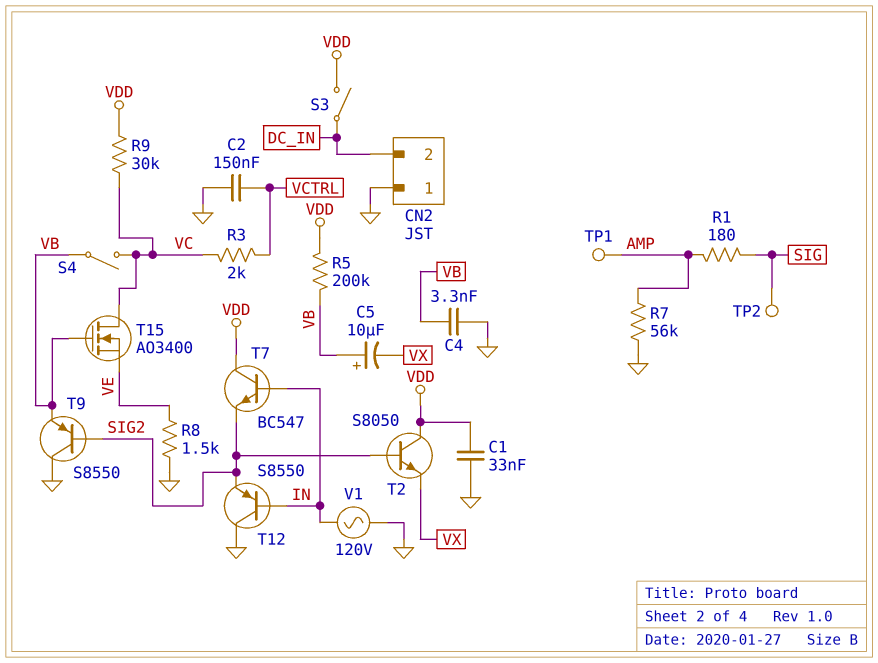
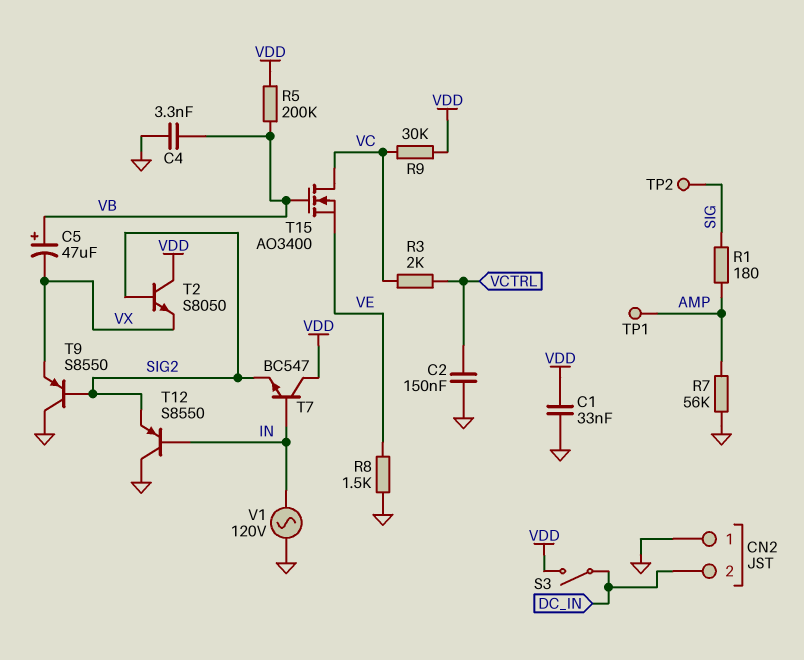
C5: 10uF (plus VB, minus VX) -> 47uF (plus VB, minus VX)
S4: switch (VB, VC) -> none
T9: PNP S8550 (B SIG2, C GND, E VB) -> PNP S8550 (B SIG2, C GND, E VX)

